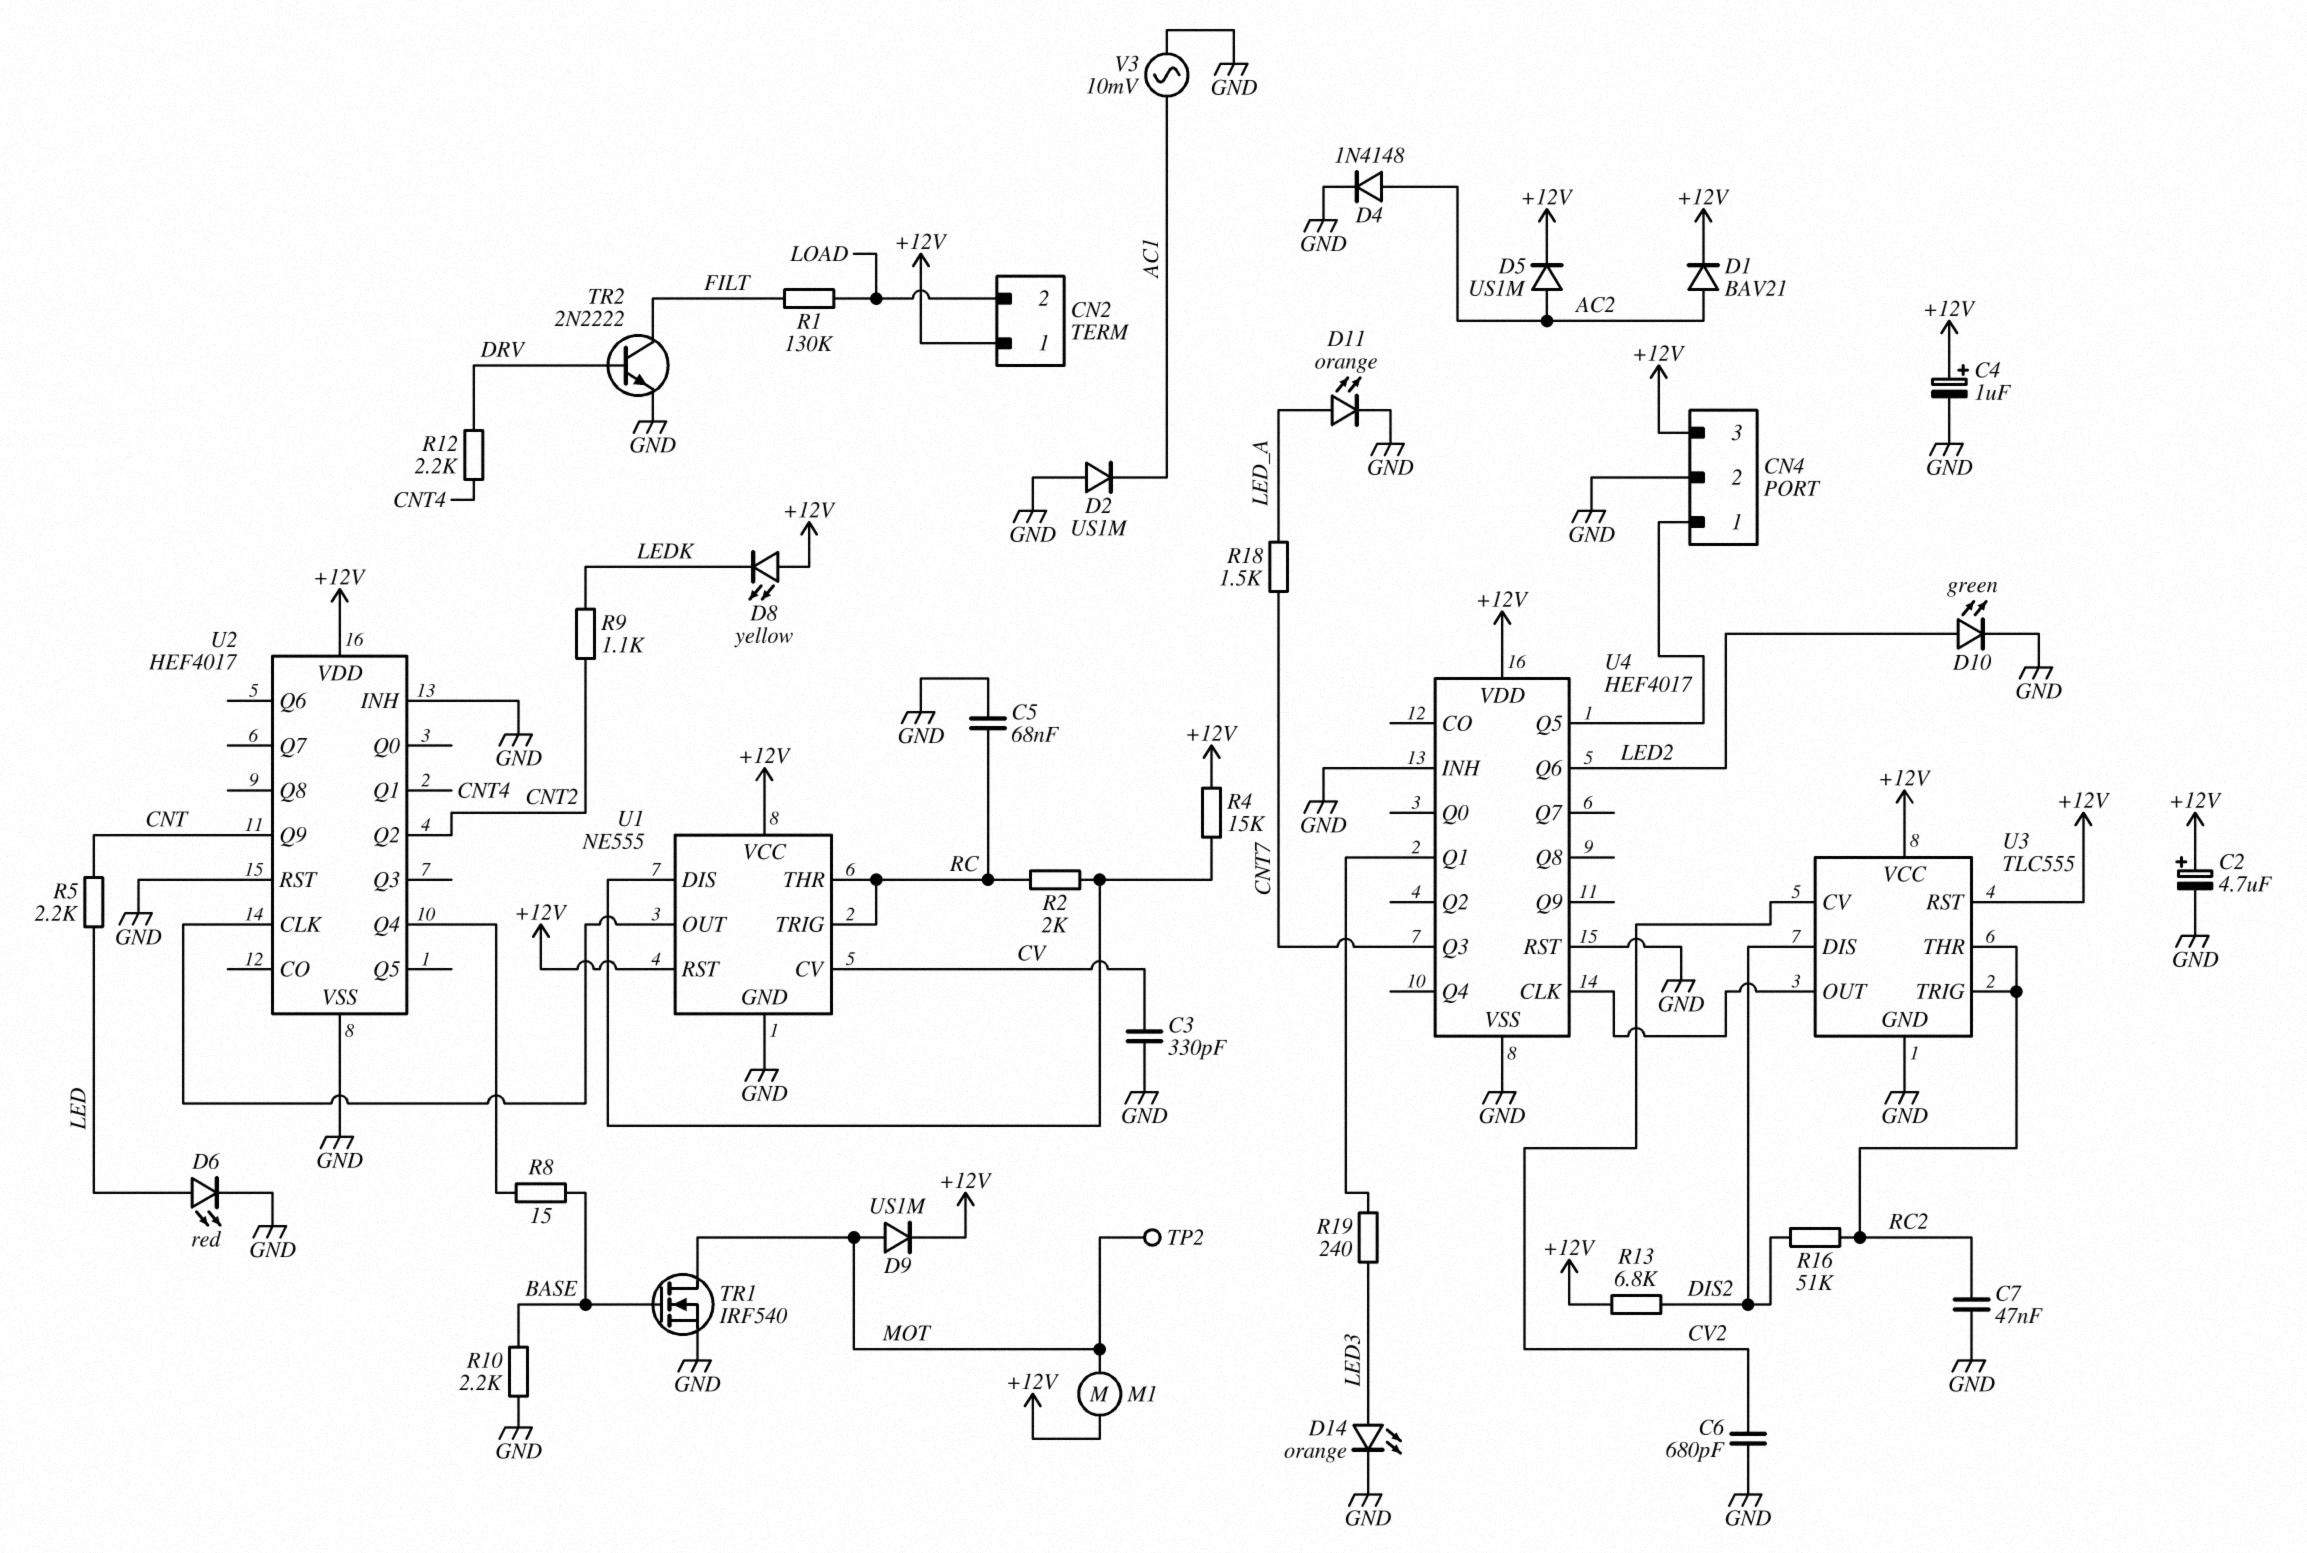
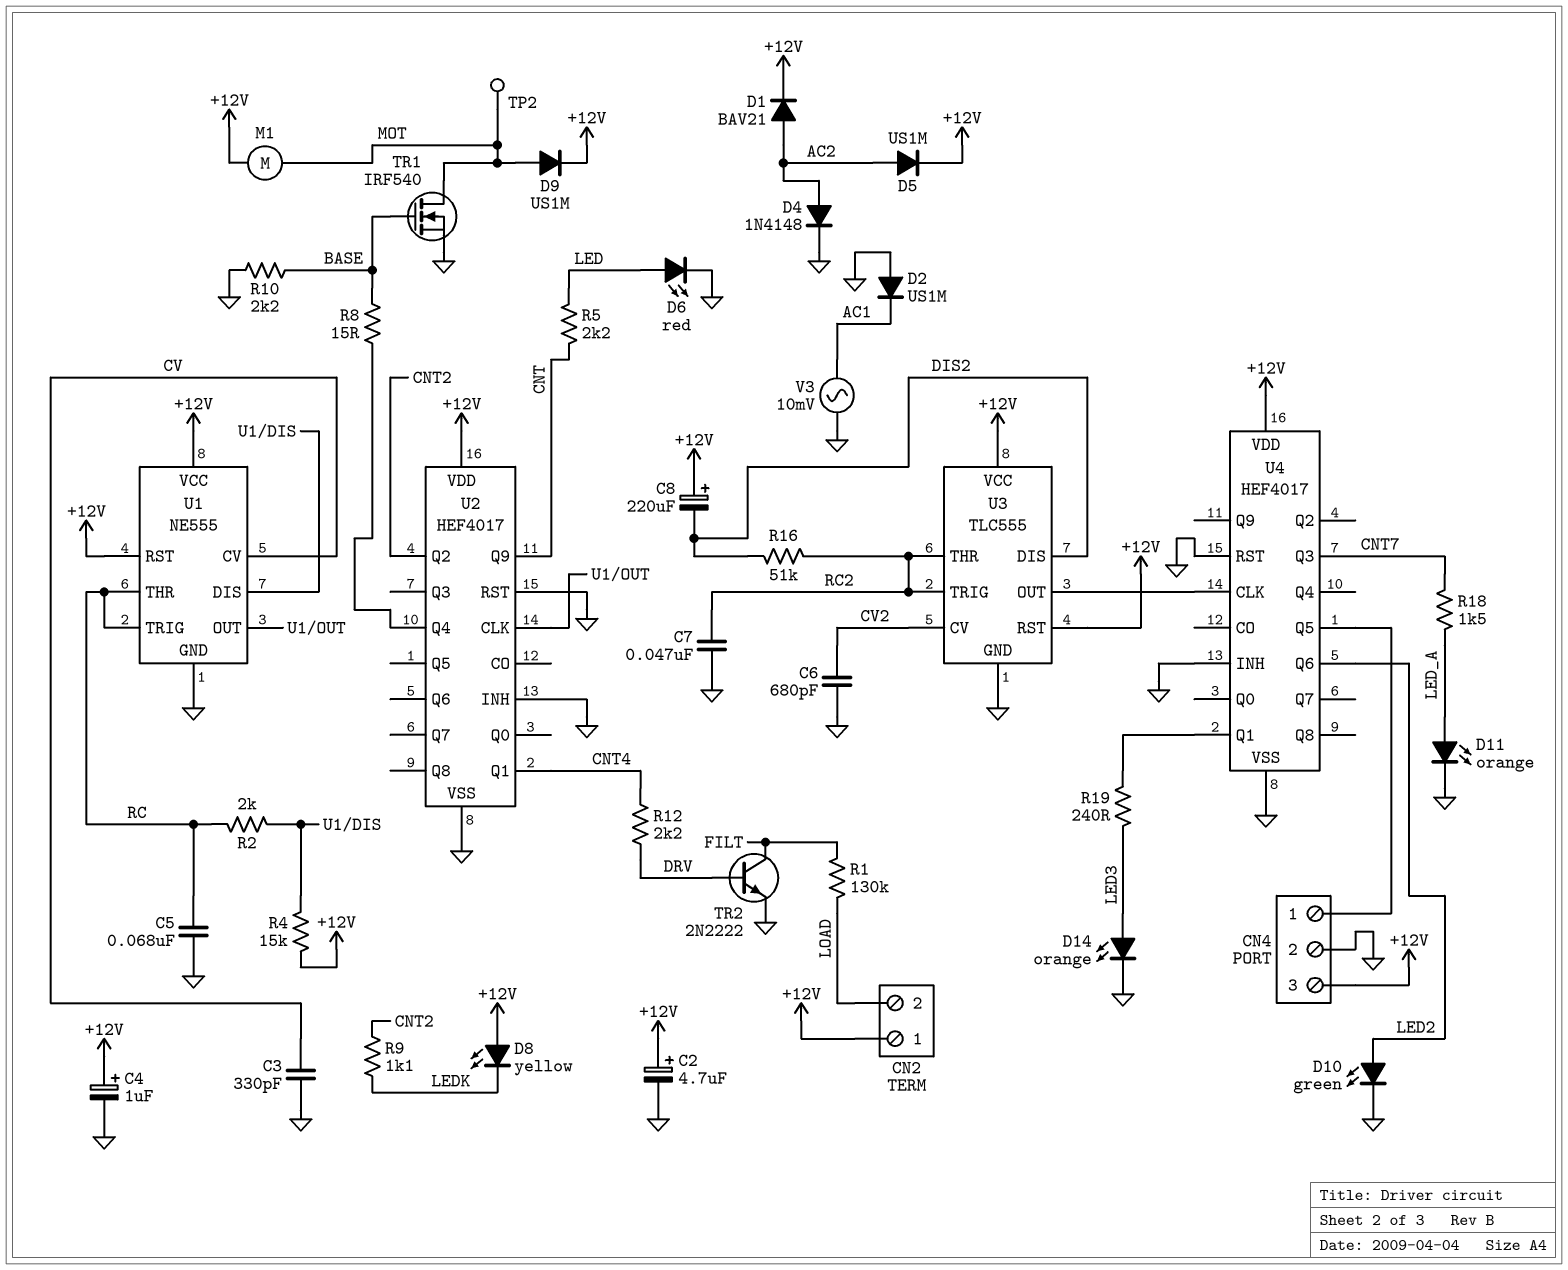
C8: none -> 220uF (plus +12V, minus DIS2)
R13: 6.8k (+12V, DIS2) -> none

